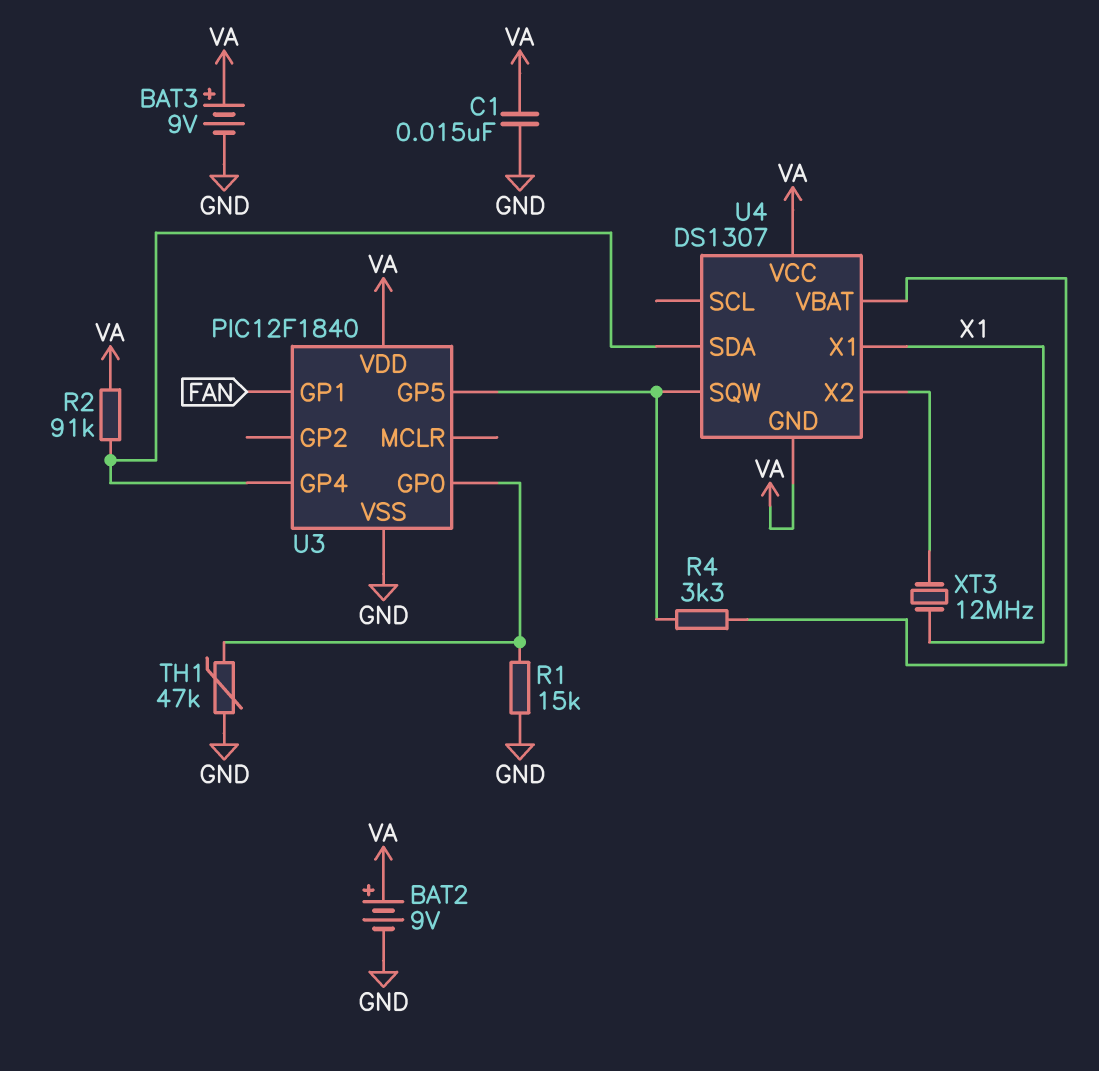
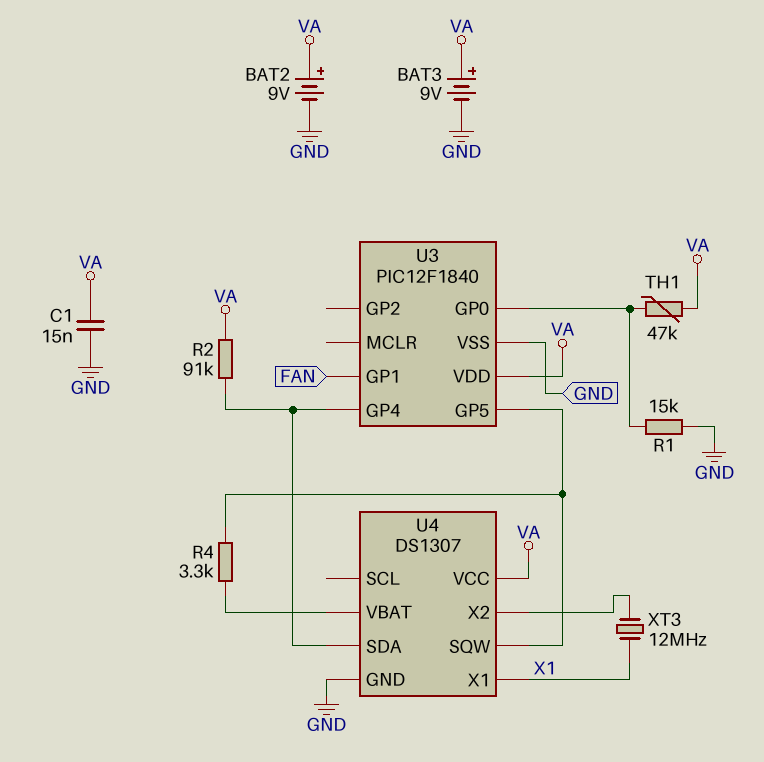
TH1: 47k (GND, U3/GP0) -> 47k (U3/GP0, VA)
U4 pin GND: VA -> GND

